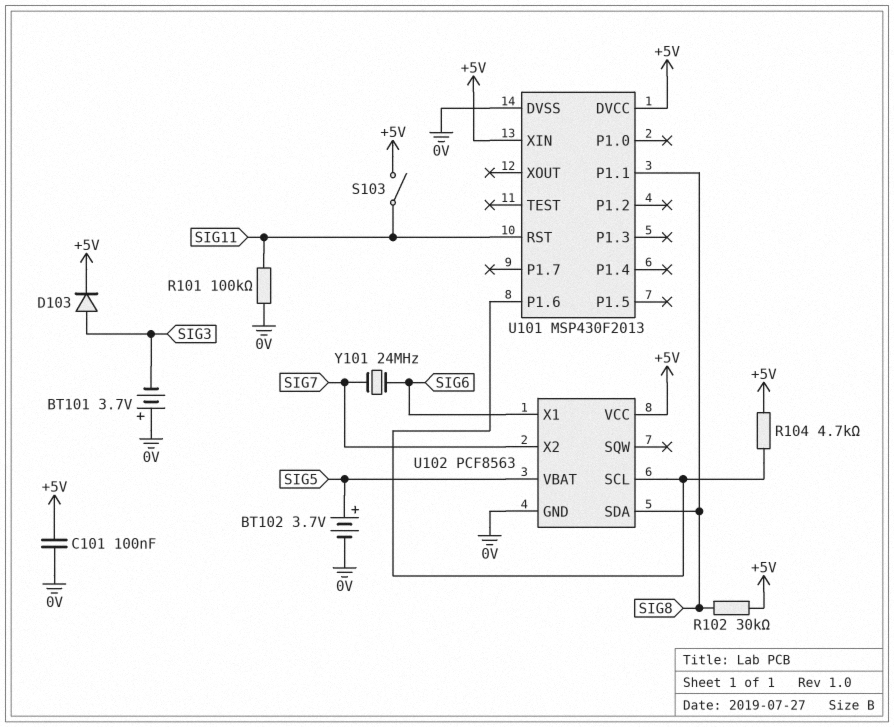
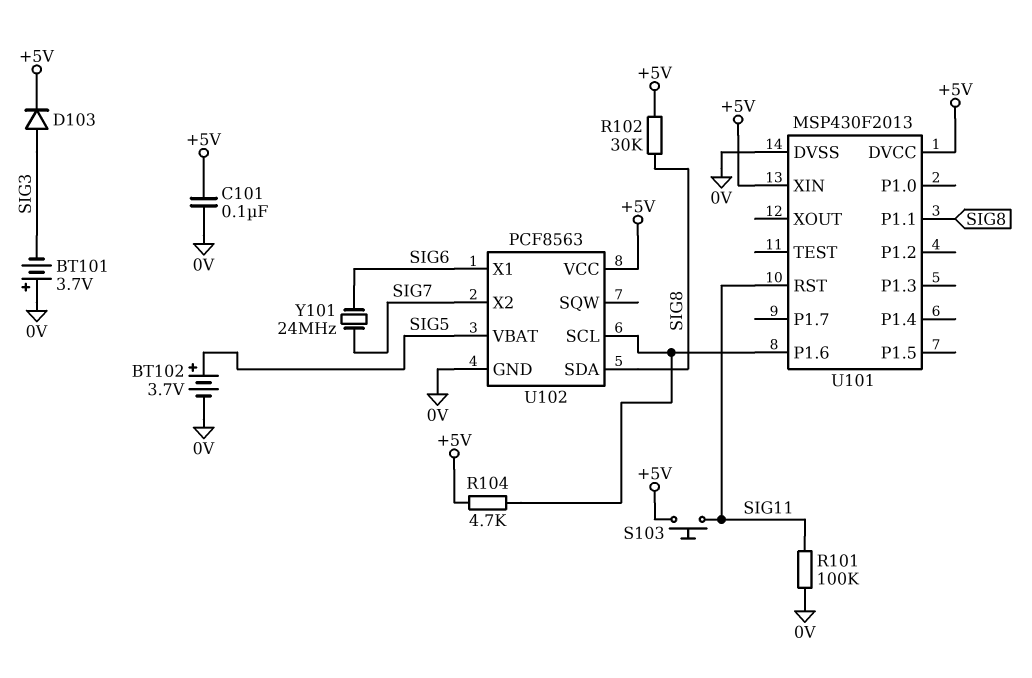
S103: switch (+5V, SIG11) -> button (+5V, SIG11)

